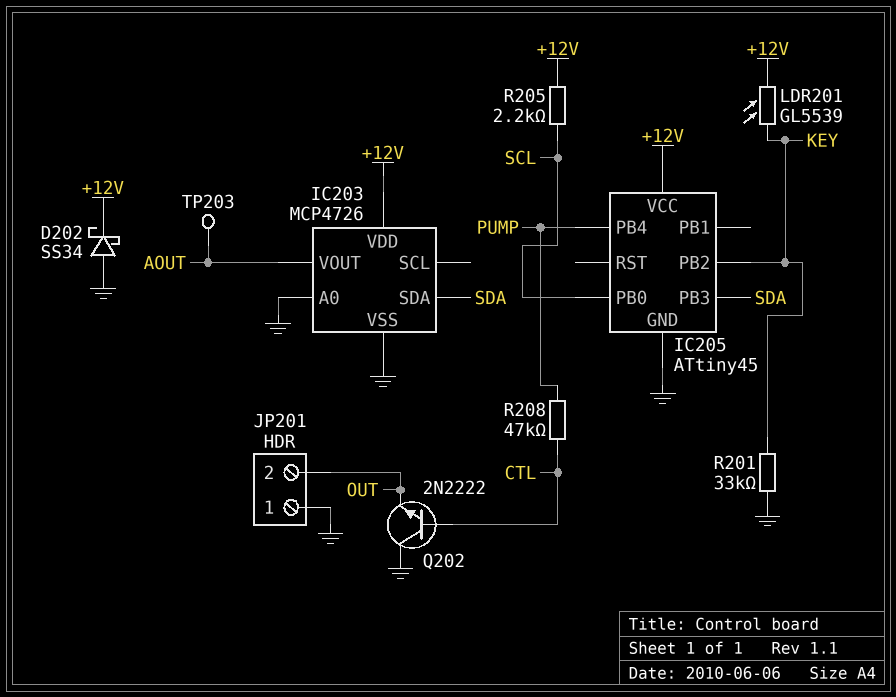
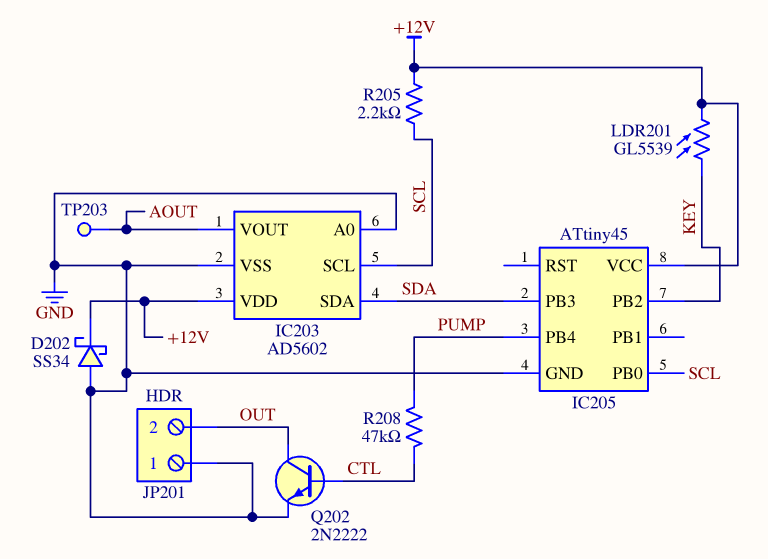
IC203: MCP4726 -> AD5602
IC203 pin SCL: none -> SCL
Q202: NPN 2N2222 (B CTL, C GND, E OUT) -> NPN 2N2222 (B CTL, C OUT, E GND)
R201: 33k (GND, KEY) -> none

